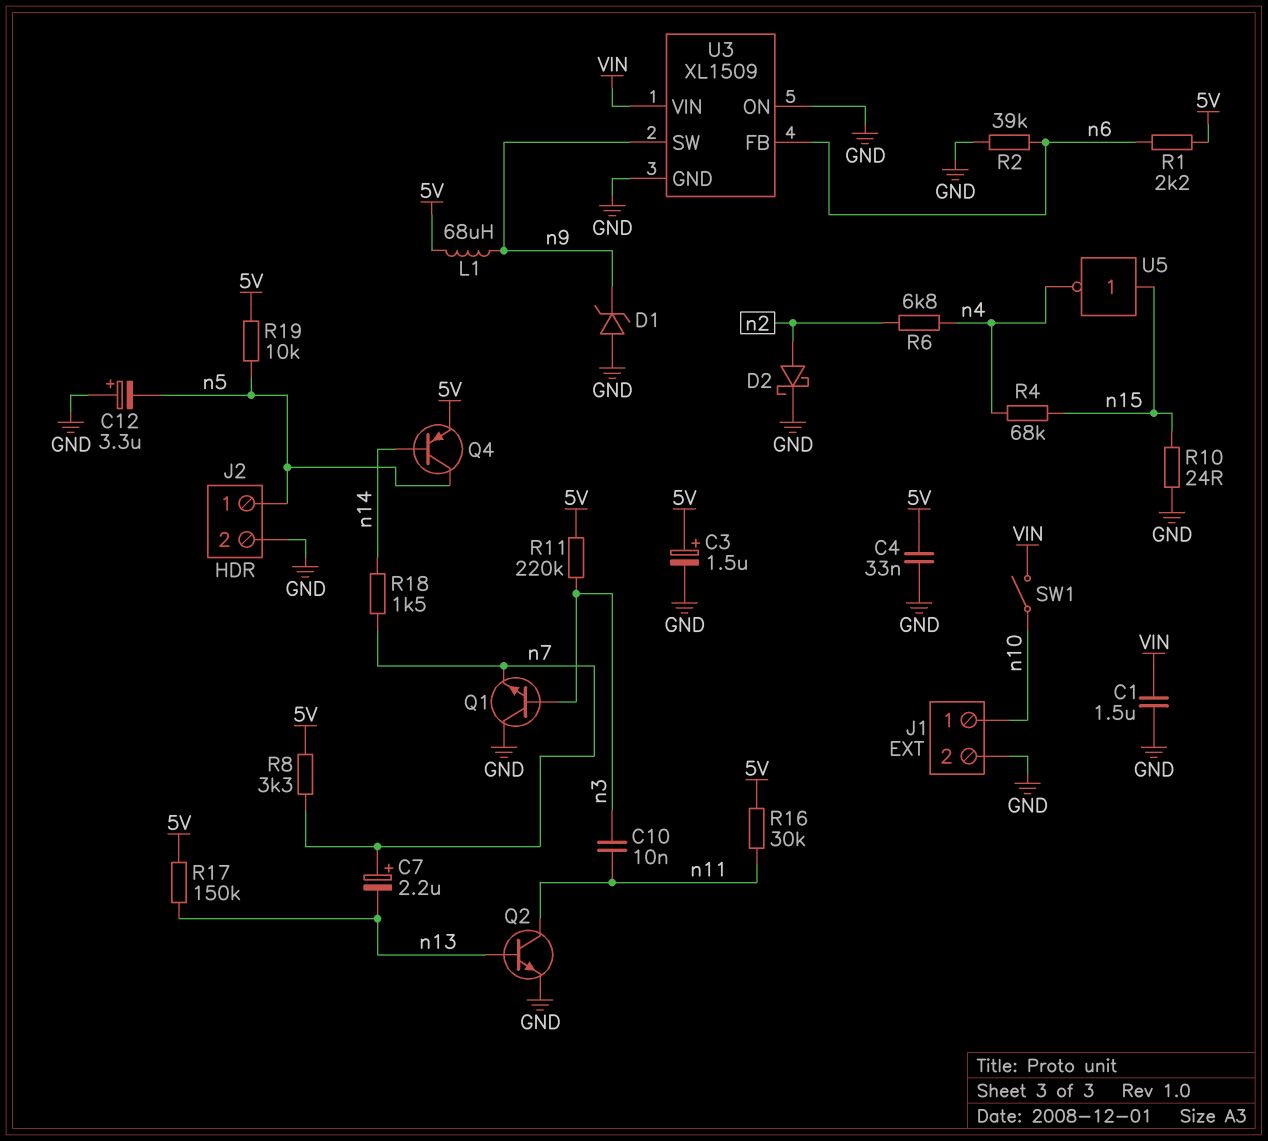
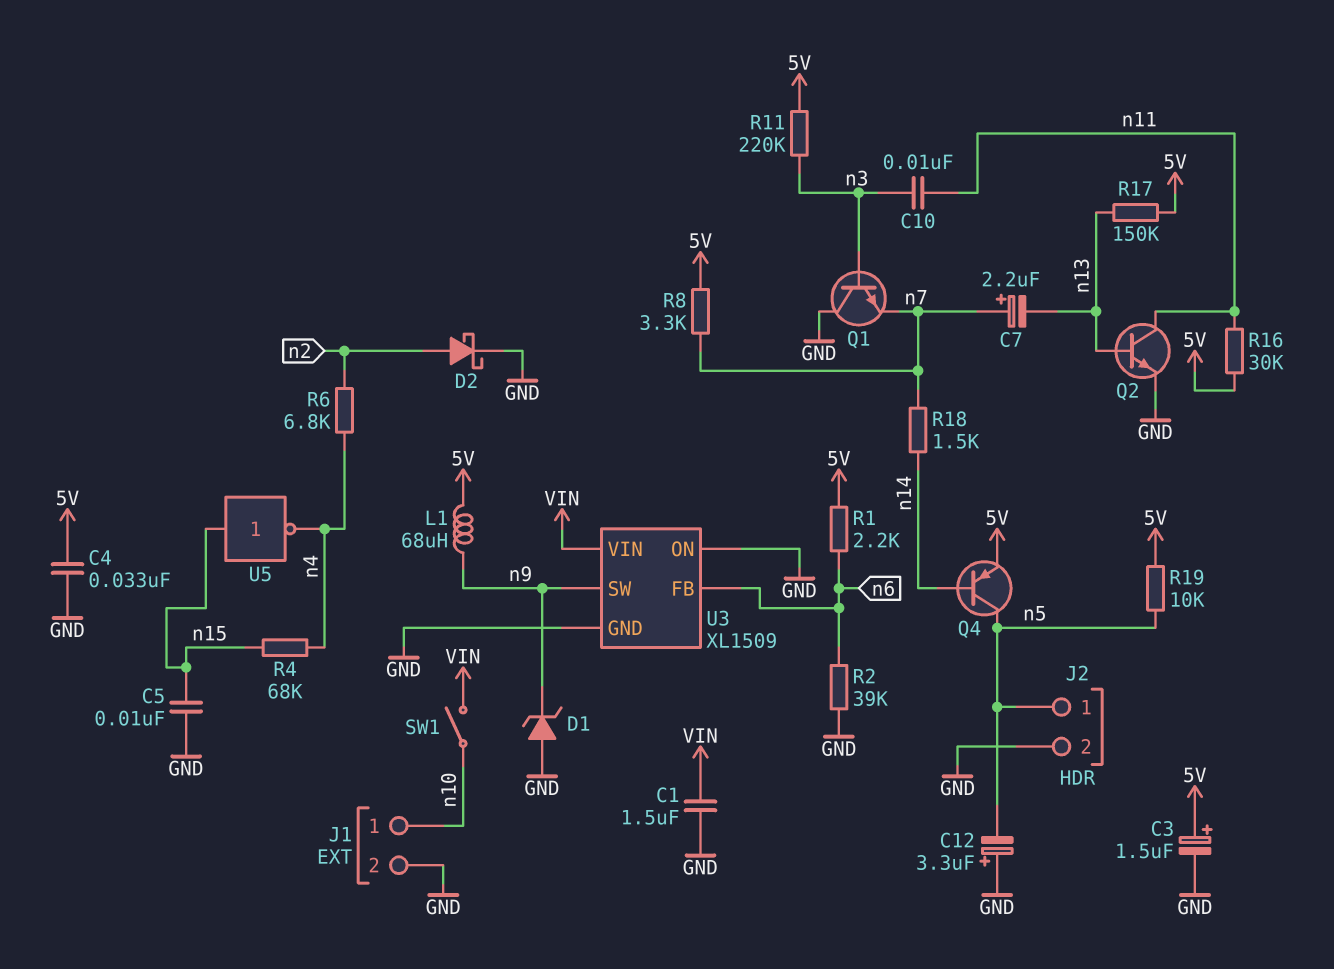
C5: none -> 10nF (GND, n15)
R10: 24 (GND, n15) -> none

